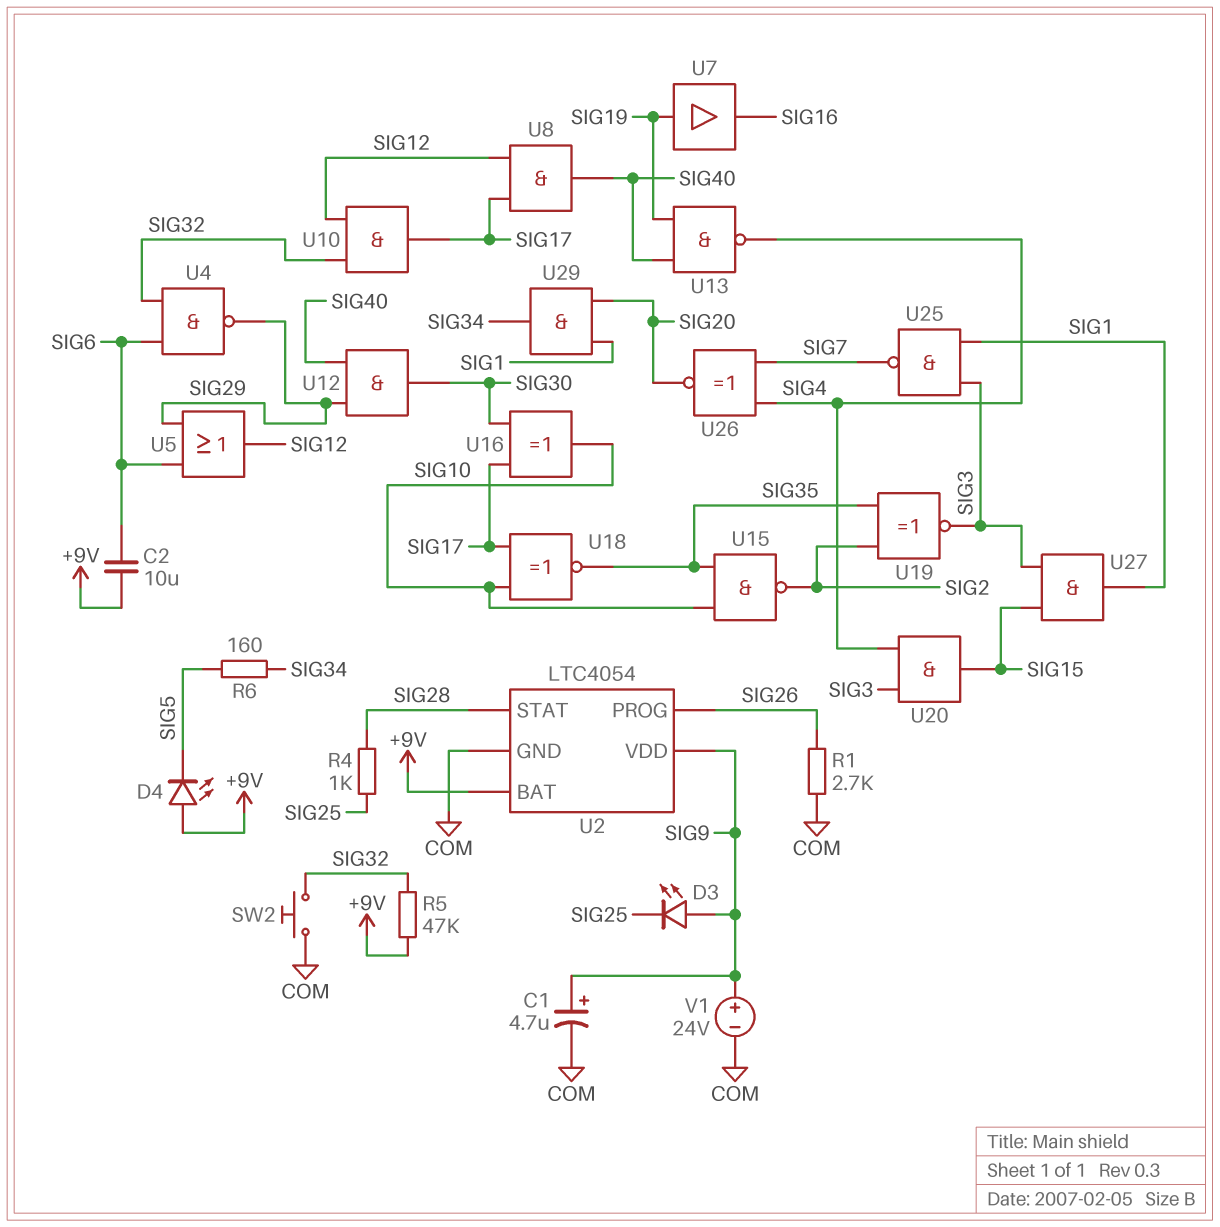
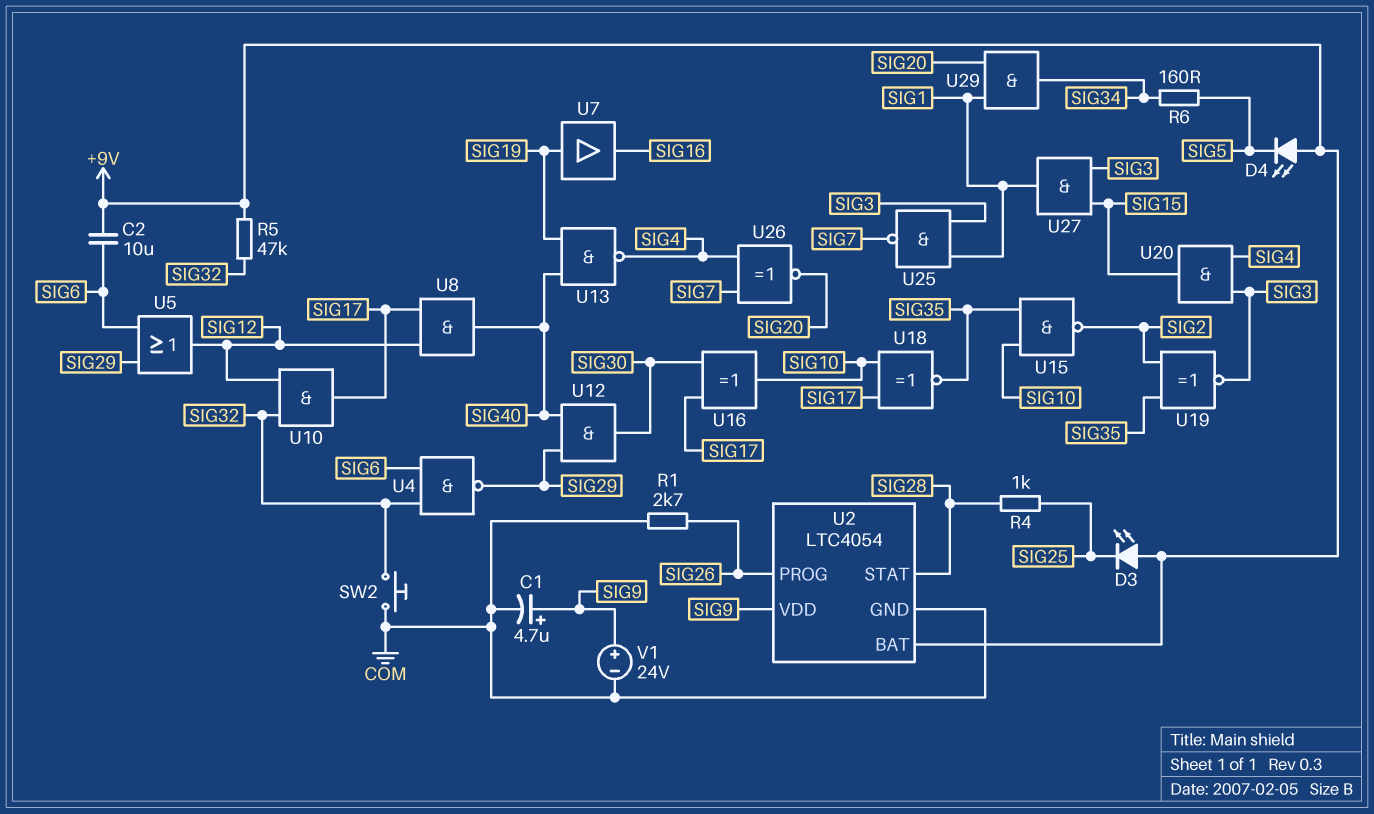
D3: LED (A SIG9, K SIG25) -> LED (A +9V, K SIG25)

